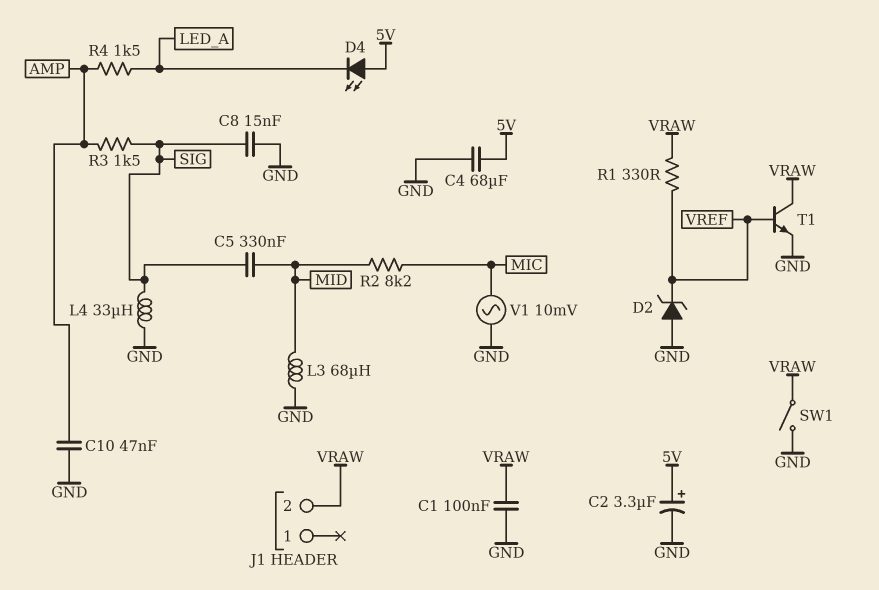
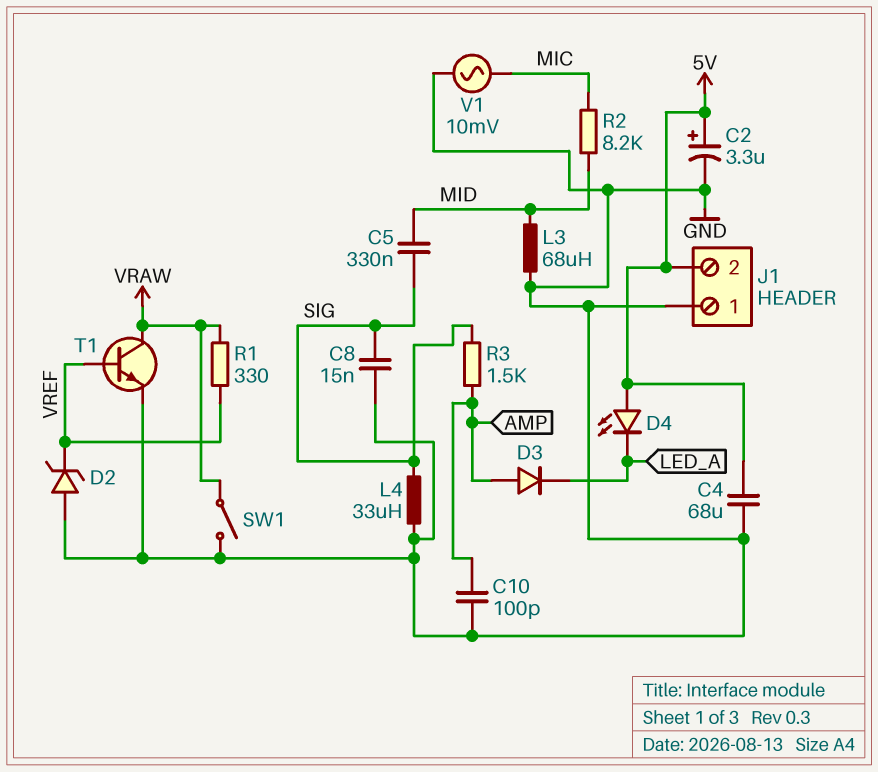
C1: 100nF (GND, VRAW) -> none
C10: 47nF (AMP, GND) -> 100pF (AMP, GND)
D3: none -> diode (A AMP, K LED_A)
J1 pin 1: none -> GND
J1 pin 2: VRAW -> 5V
R4: 1.5k (AMP, LED_A) -> none

